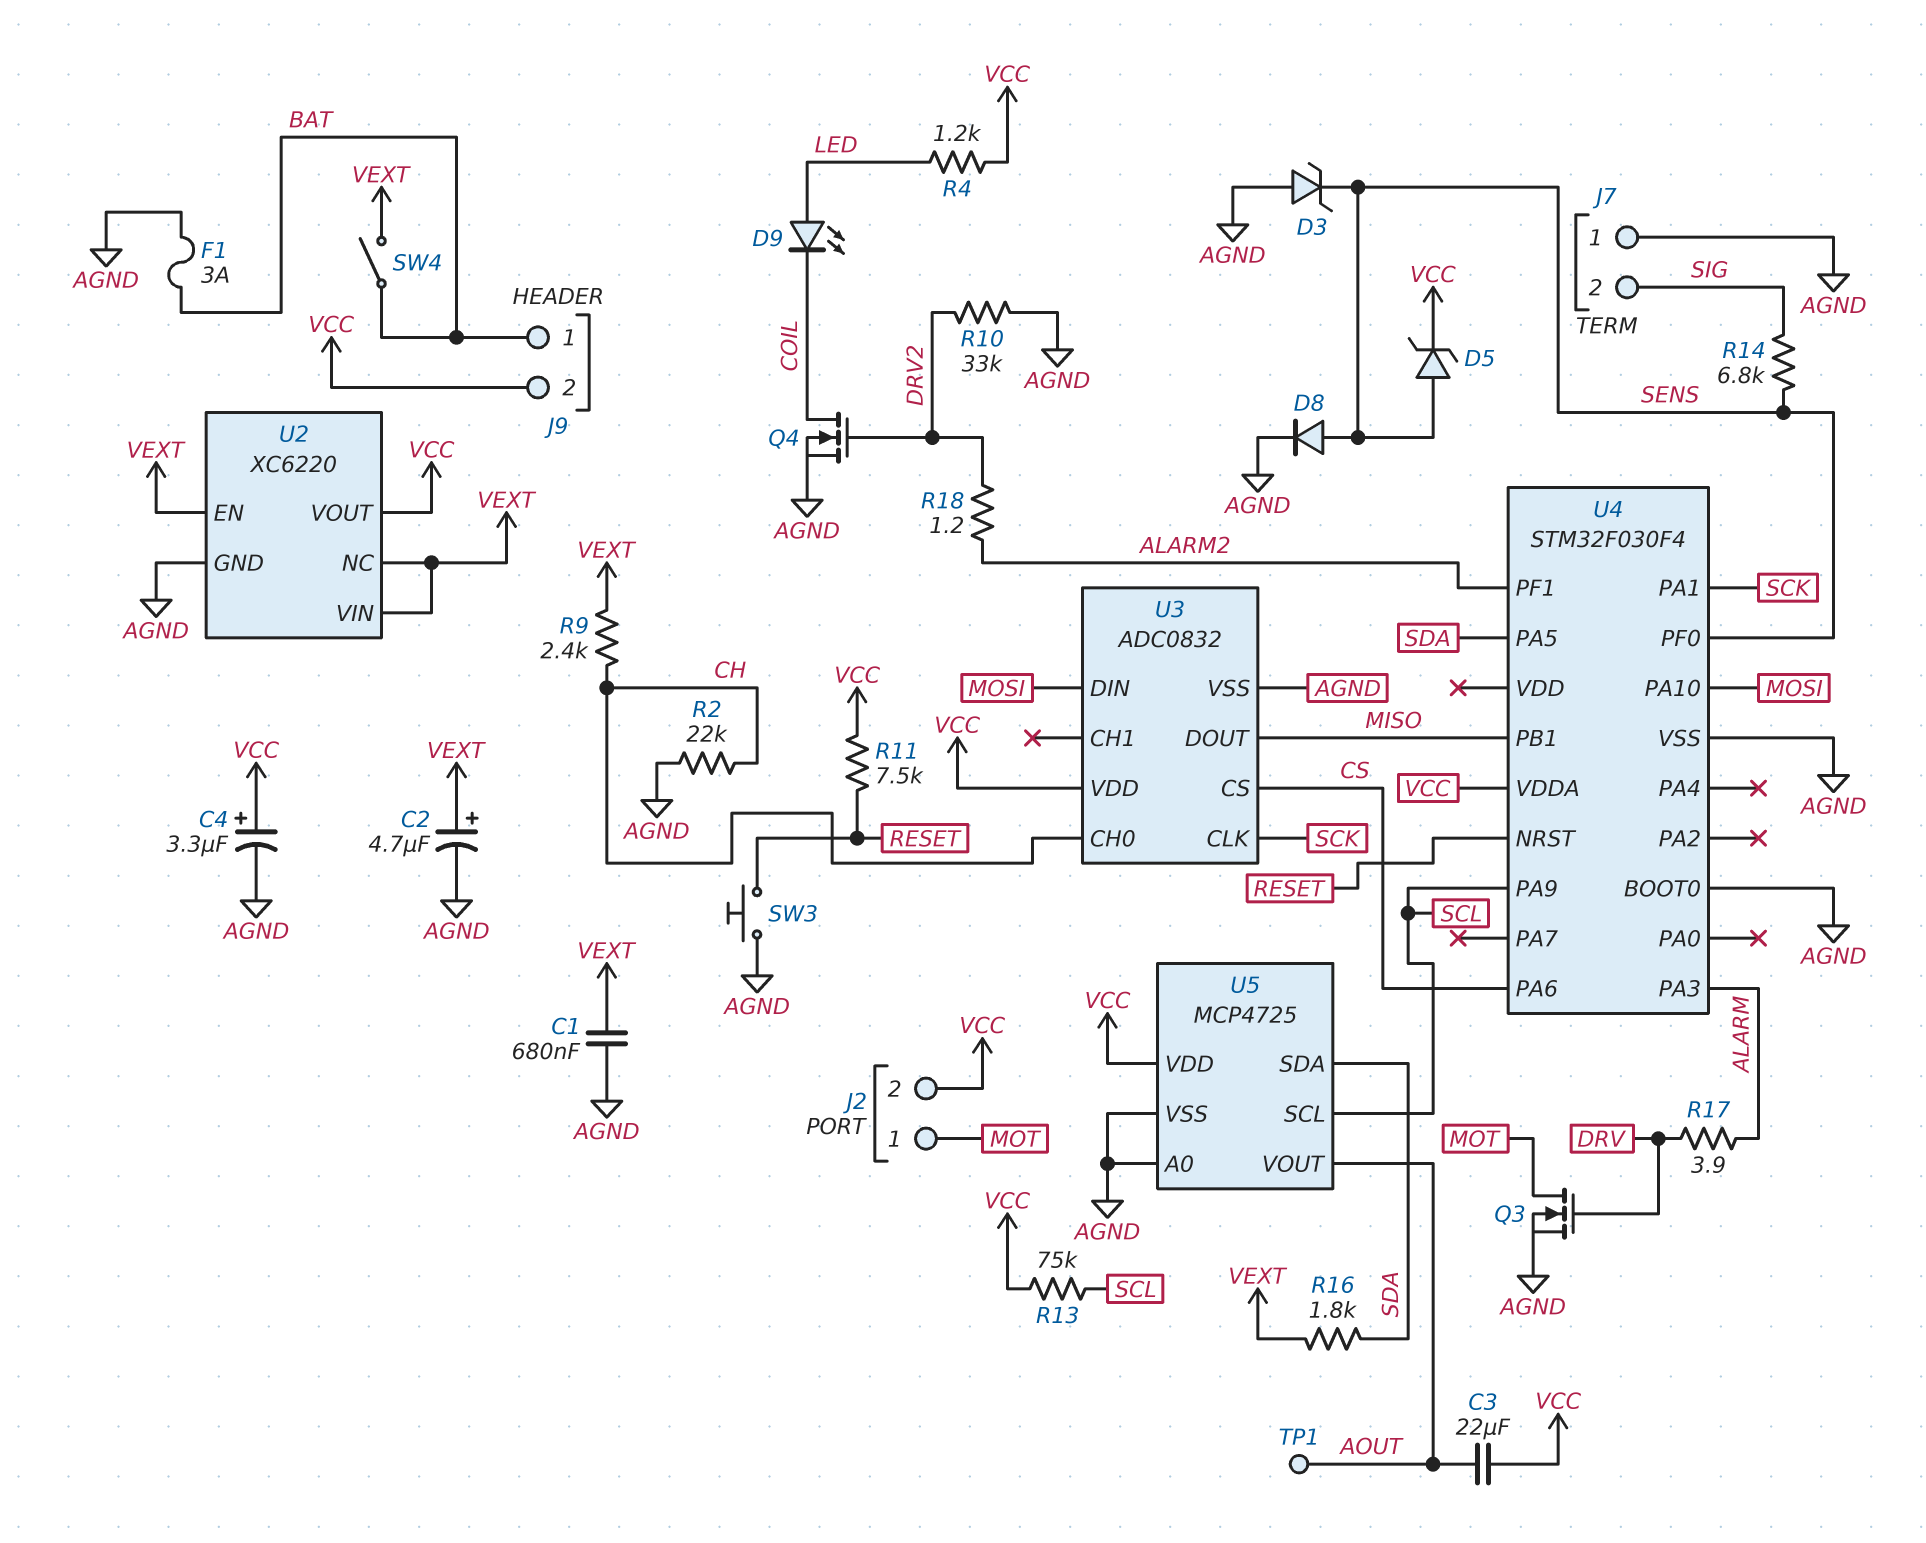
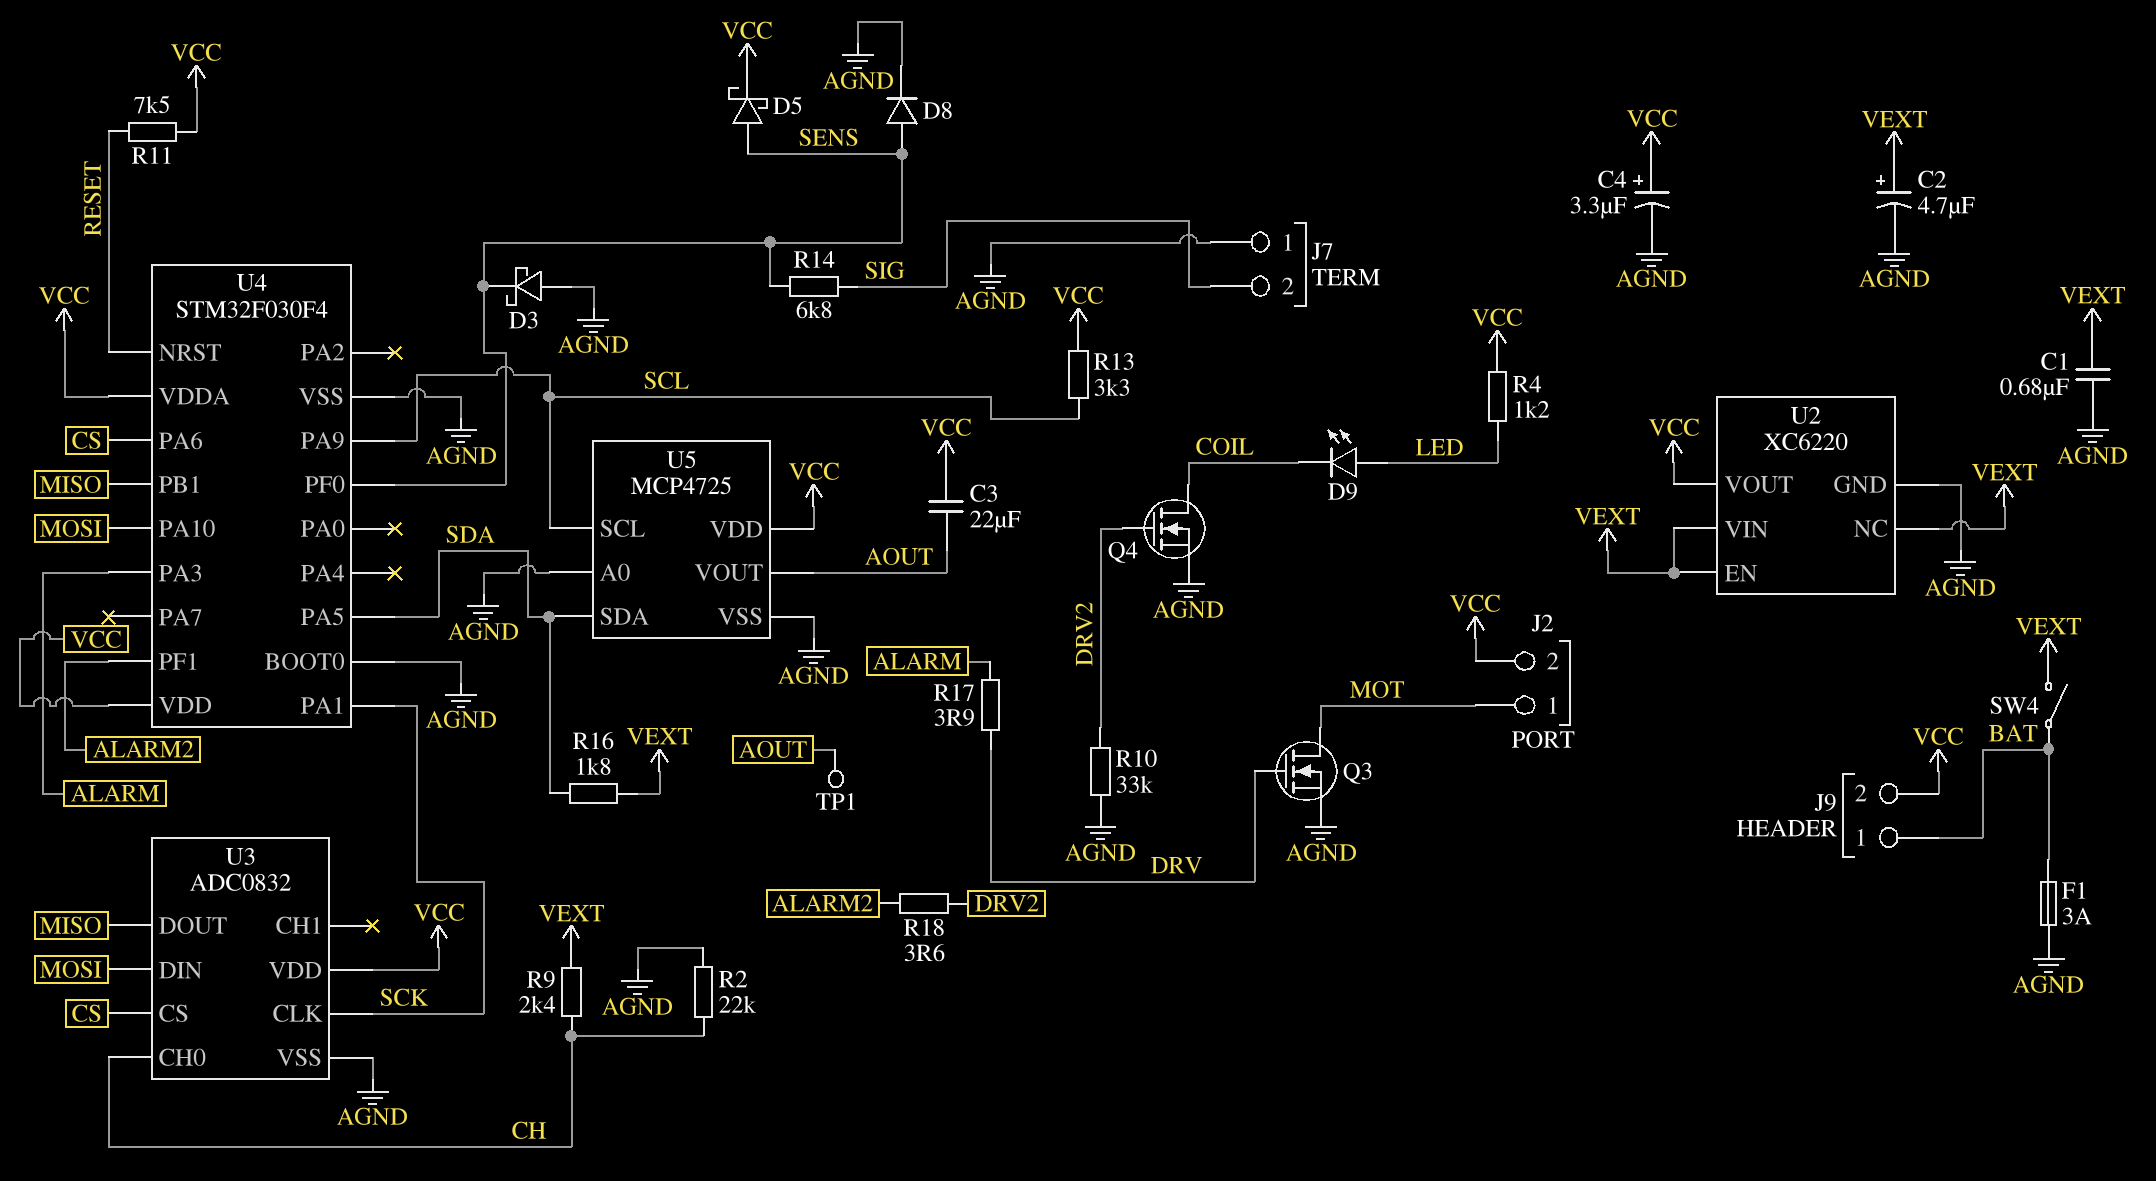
D3: zener (A AGND, K SENS) -> schottky (A AGND, K SENS)
D5: zener (A SENS, K VCC) -> schottky (A SENS, K VCC)
R13: 75k (SCL, VCC) -> 3.3k (SCL, VCC)
R18: 1.2 (ALARM2, DRV2) -> 3.6 (ALARM2, DRV2)
SW3: button (AGND, RESET) -> none
U4 pin VDD: none -> VCC

